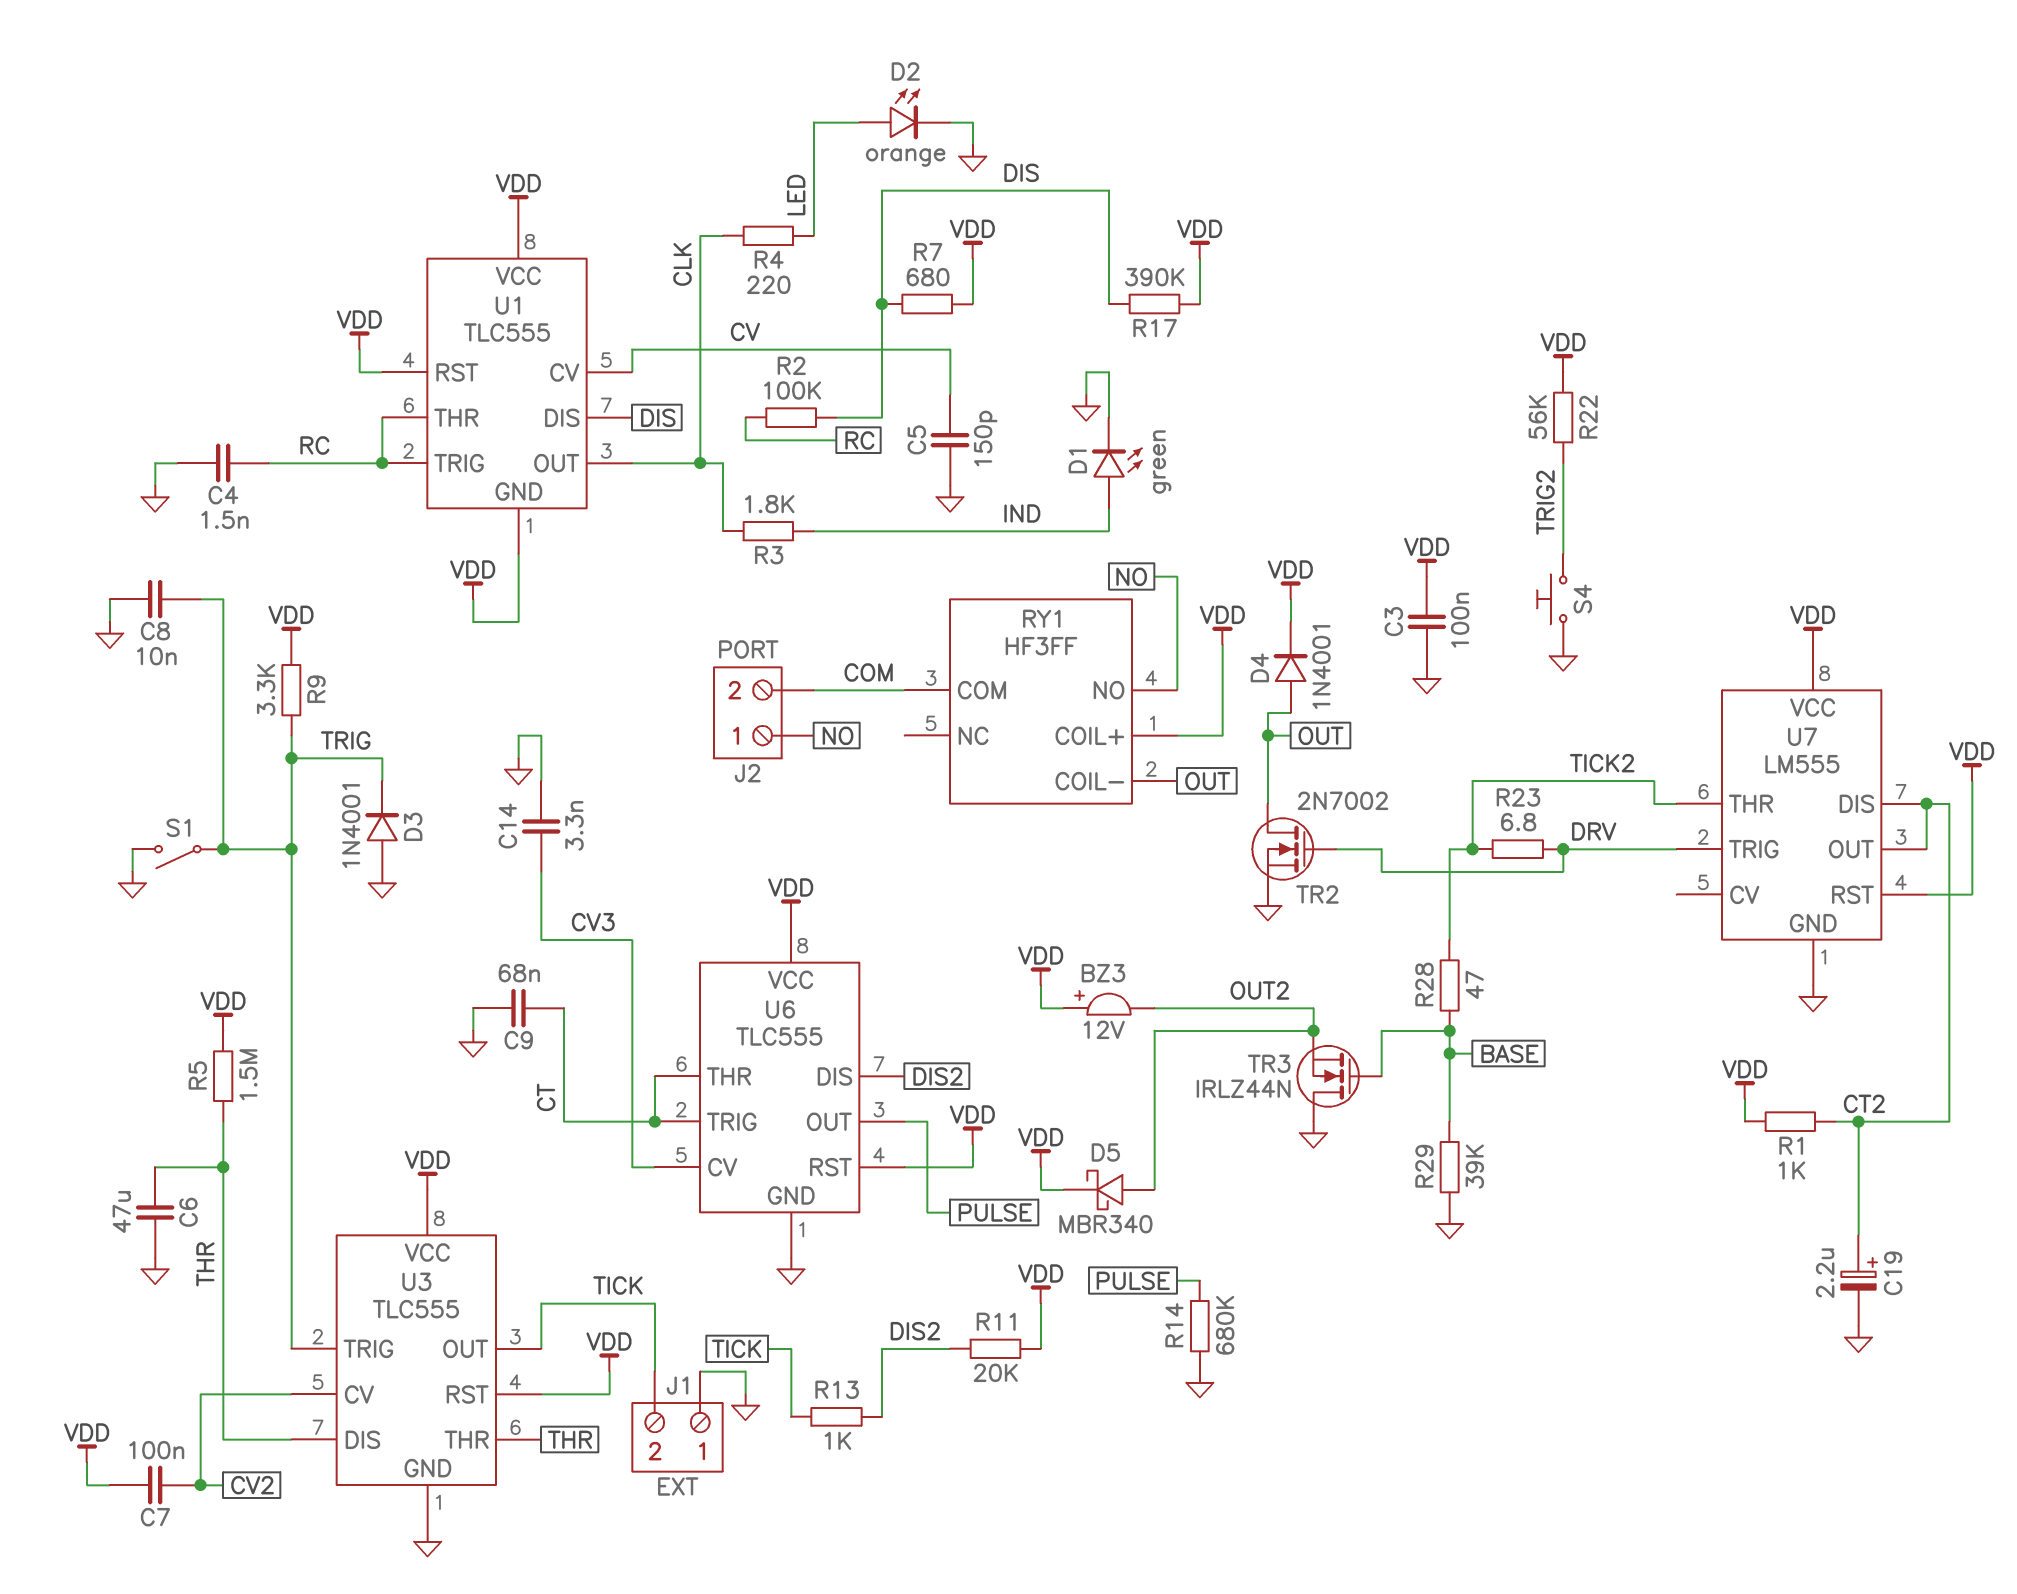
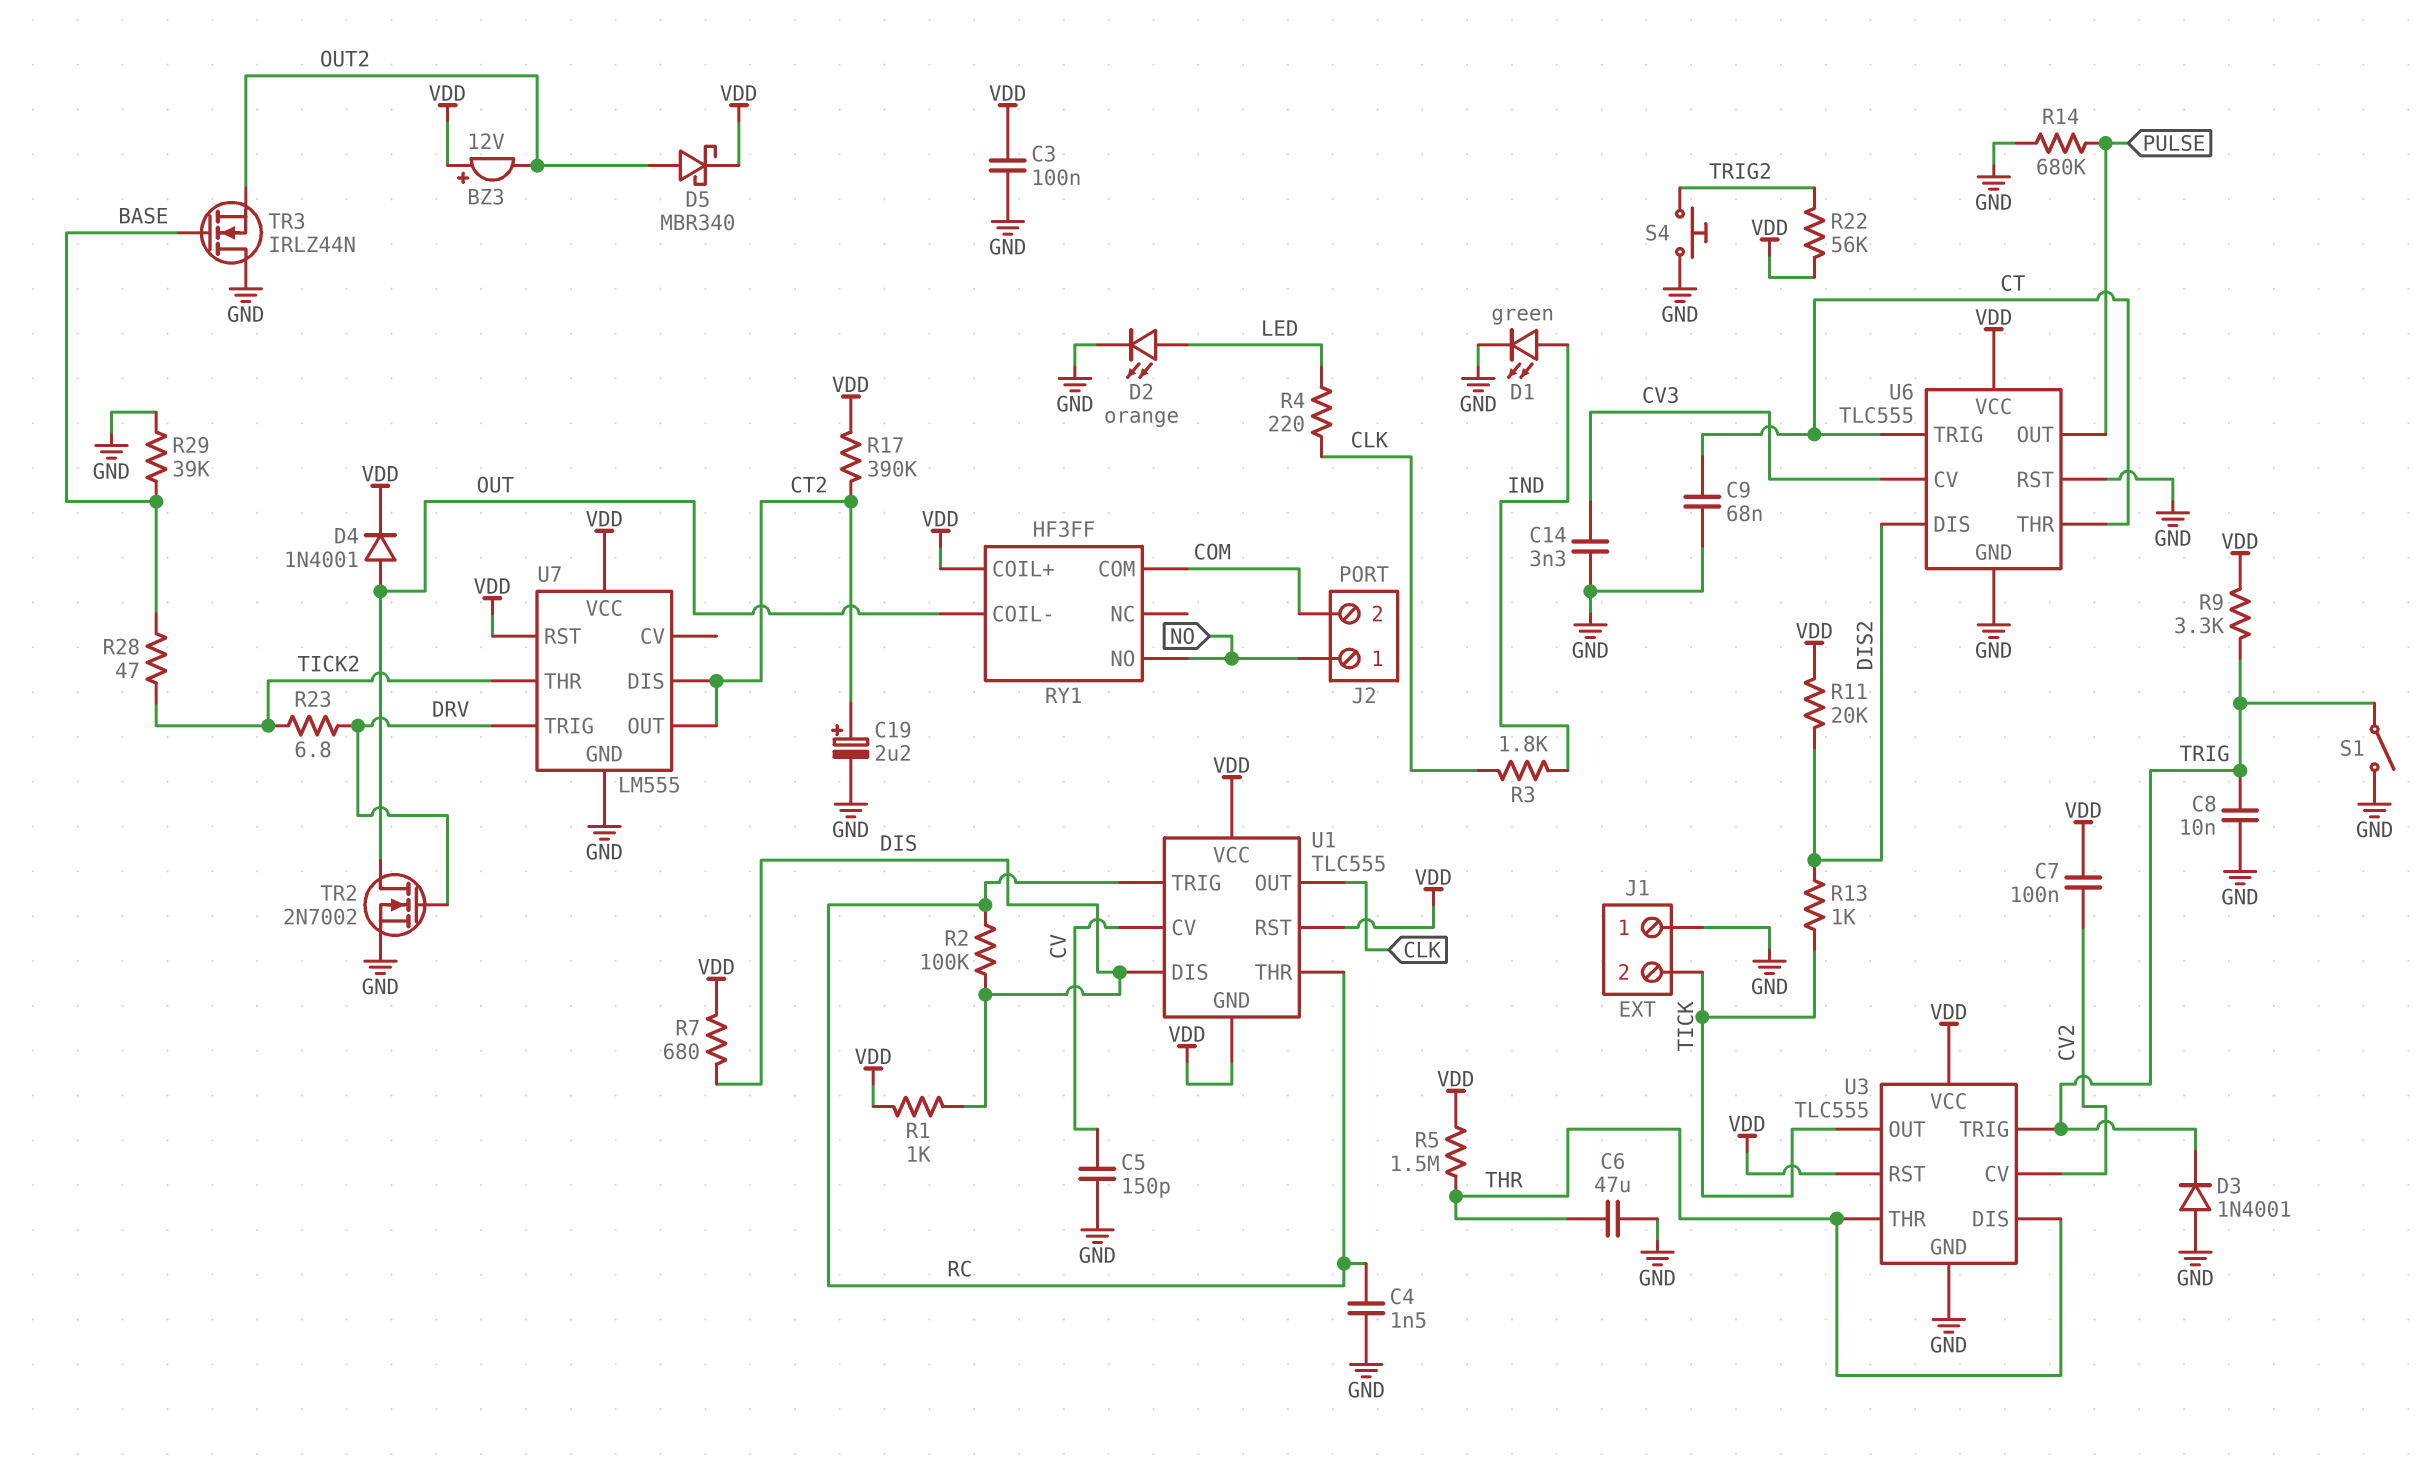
R1: 1k (CT2, VDD) -> 1k (DIS, VDD)
R17: 390k (DIS, VDD) -> 390k (CT2, VDD)
U6 pin RST: VDD -> GND

